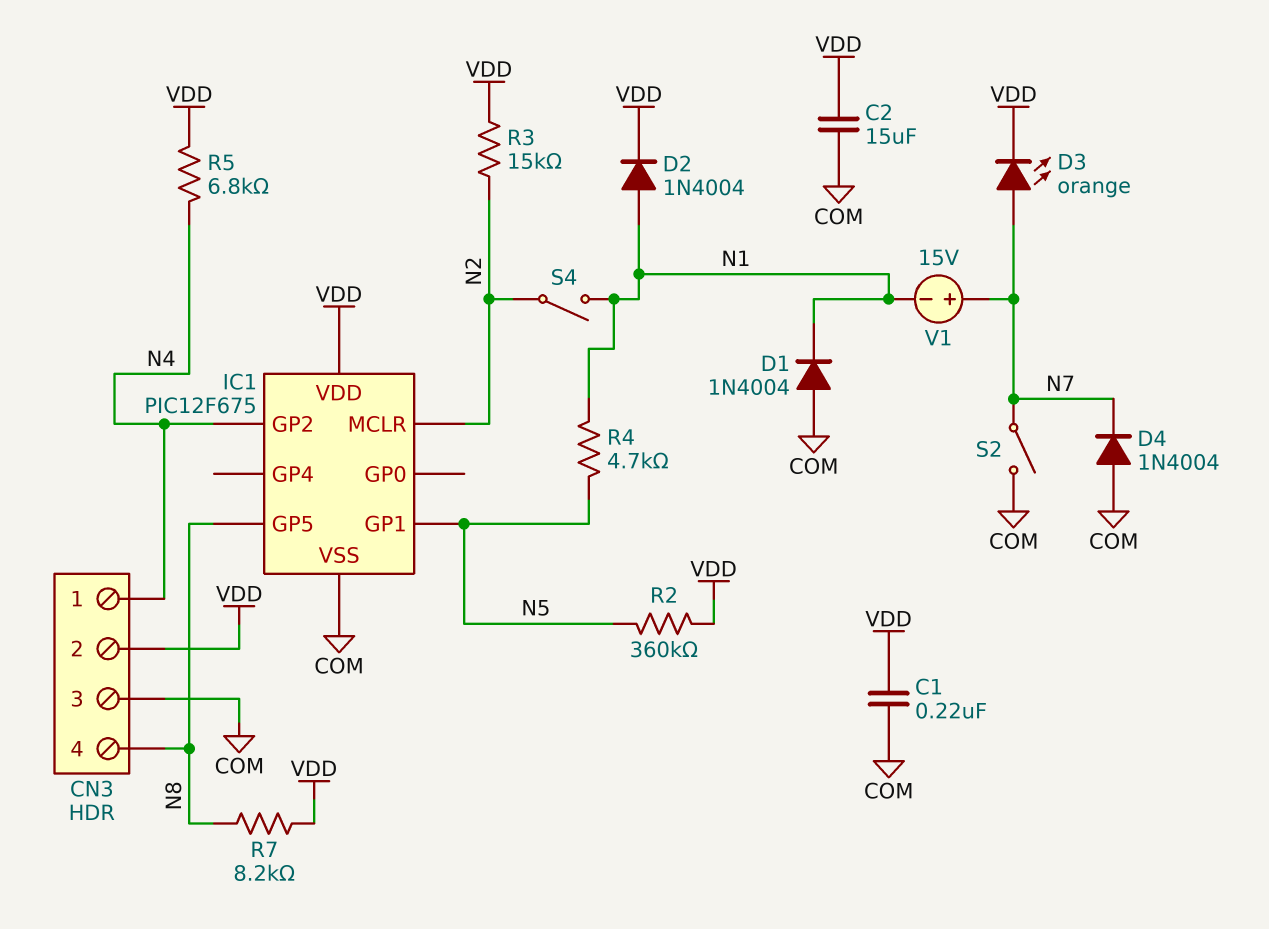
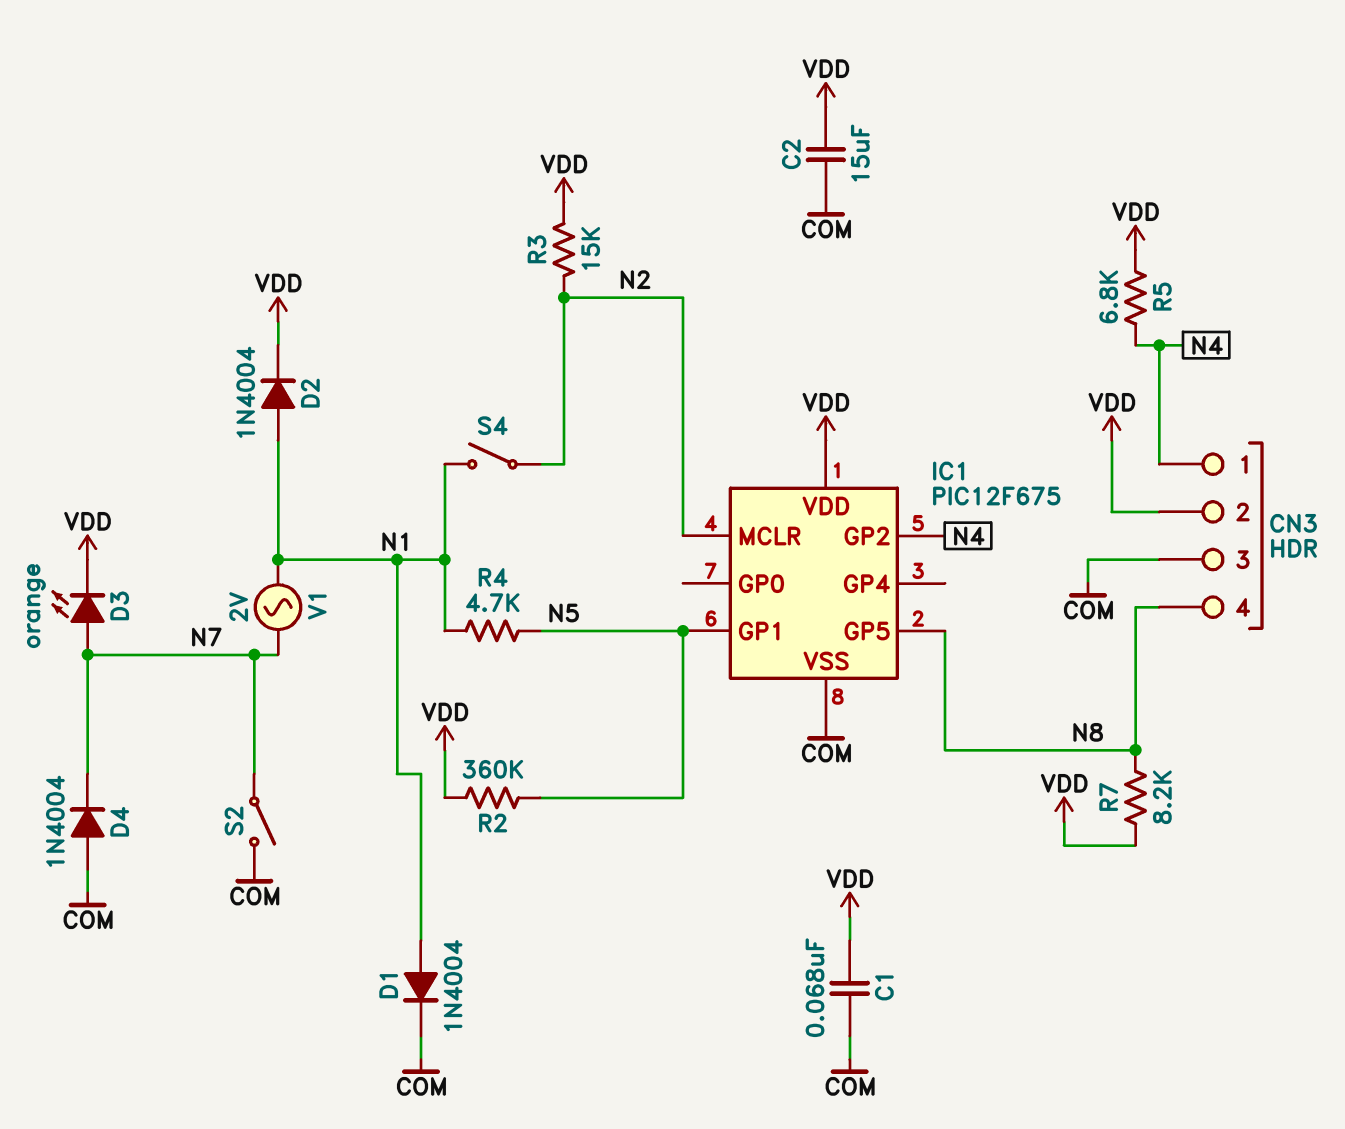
C1: 220nF (COM, VDD) -> 68nF (COM, VDD)
D1: diode 1N4004 (A COM, K N1) -> diode 1N4004 (A N1, K COM)
V1: 15V (plus N7, minus N1) -> AC 2V (N1, N7)

